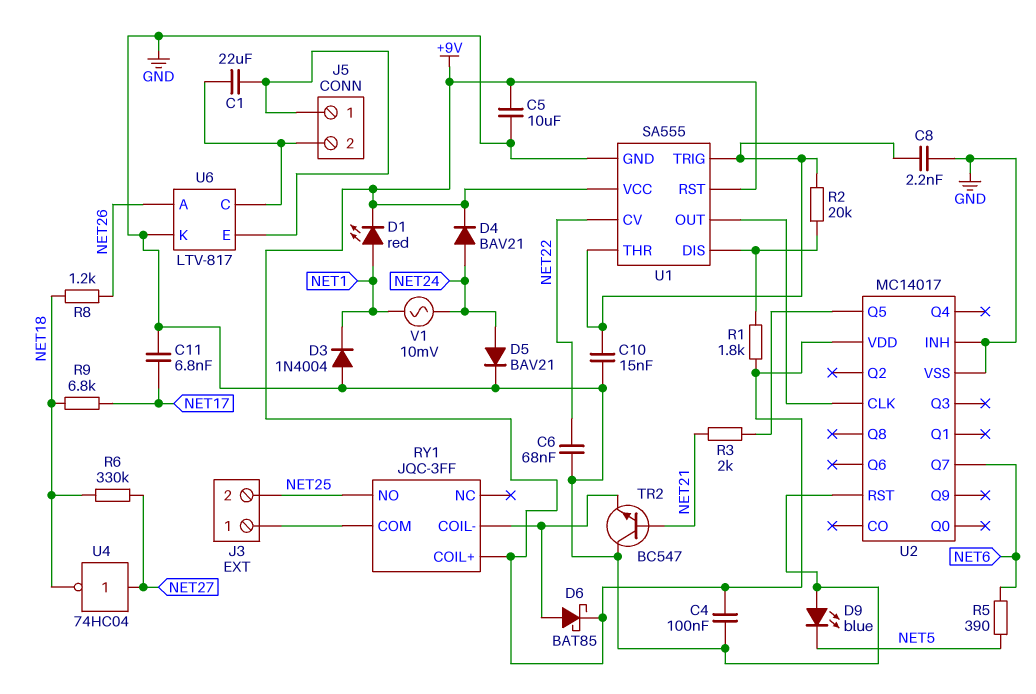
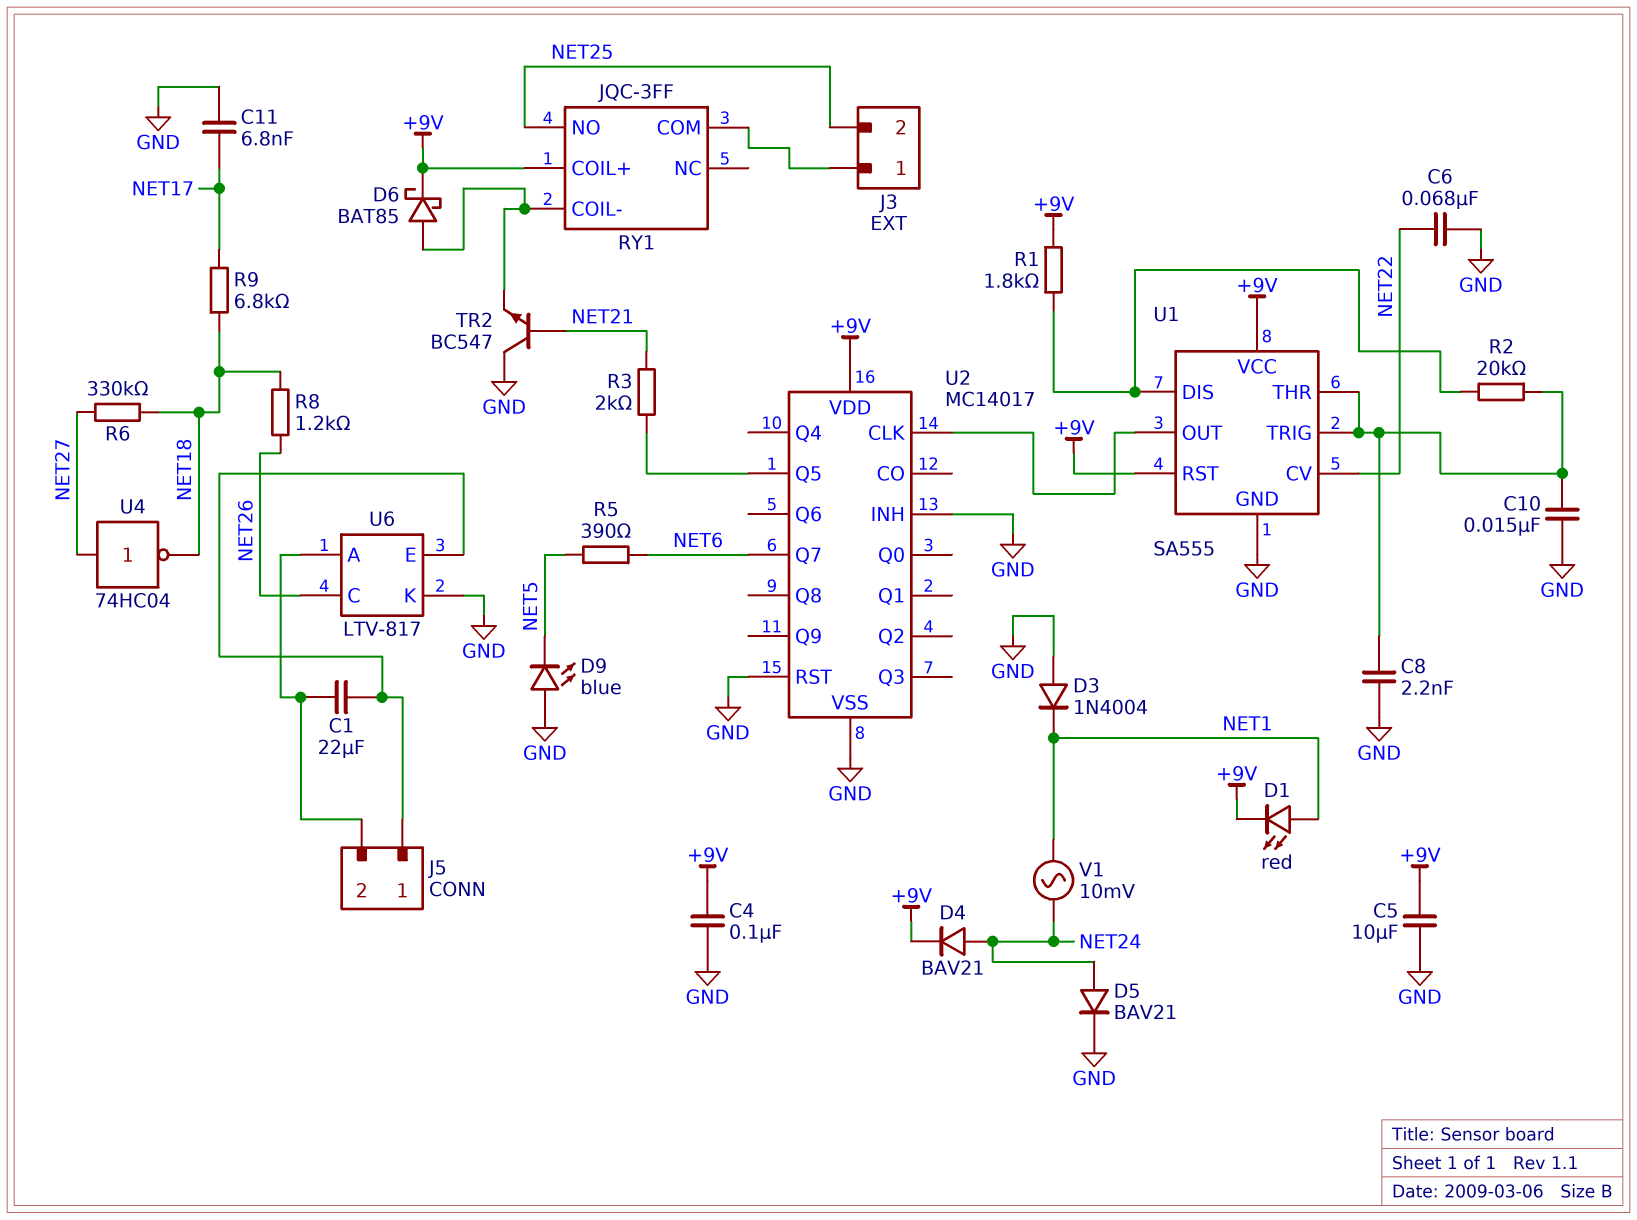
U6 pin A: NET26 -> J5/2
U6 pin C: J5/2 -> NET26

